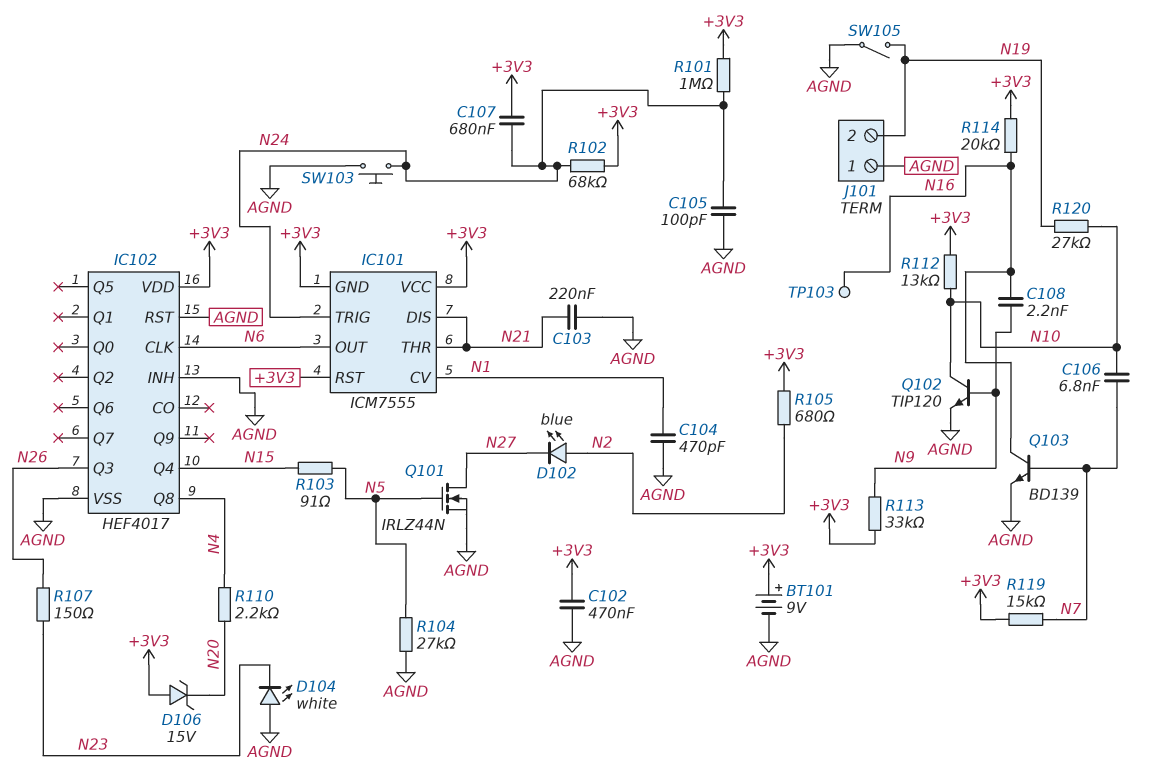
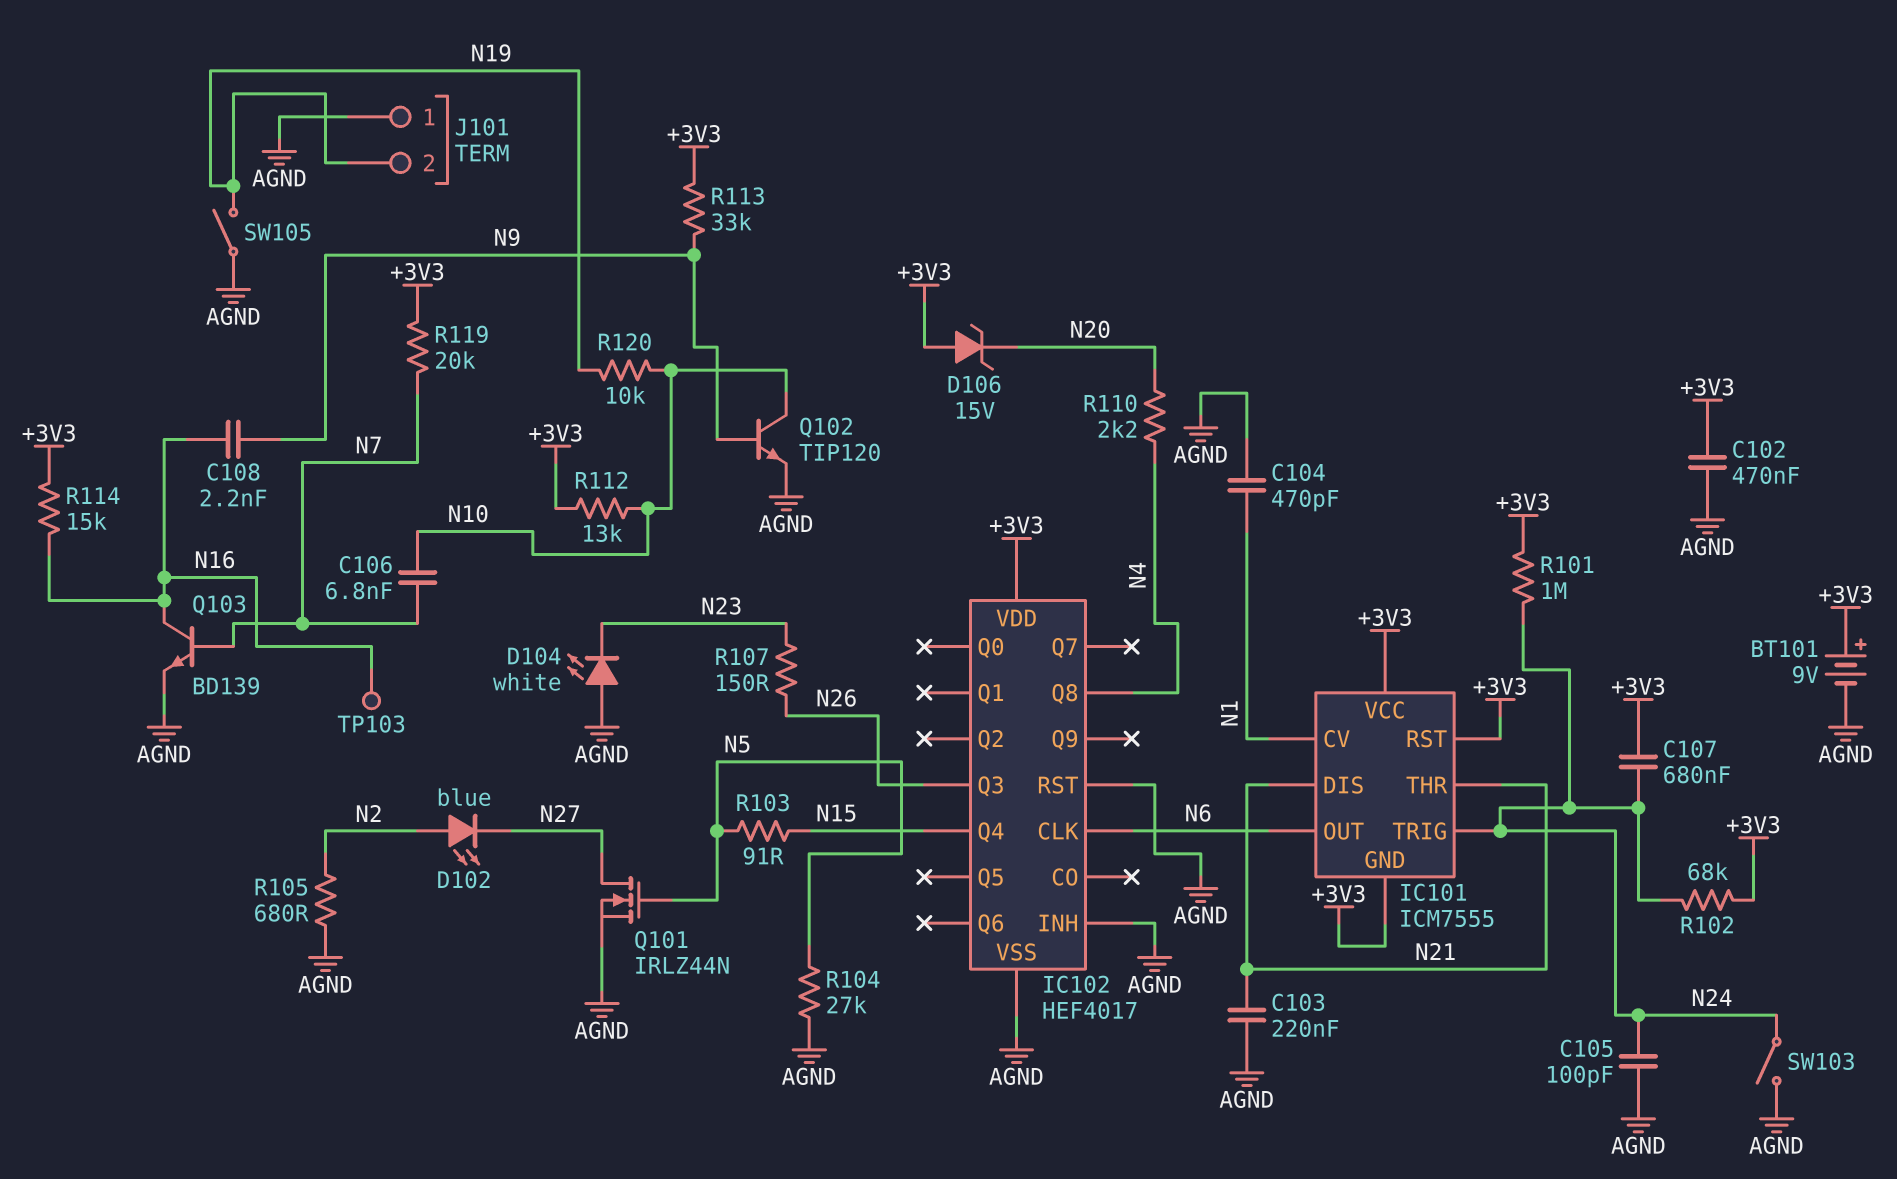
R105: 680 (+3V3, N2) -> 680 (AGND, N2)
R114: 20k (+3V3, N16) -> 15k (+3V3, N16)
R119: 15k (+3V3, N7) -> 20k (+3V3, N7)
R120: 27k (N10, N19) -> 10k (N10, N19)
SW103: button (AGND, N24) -> switch (AGND, N24)

